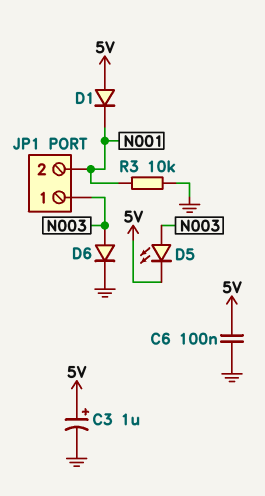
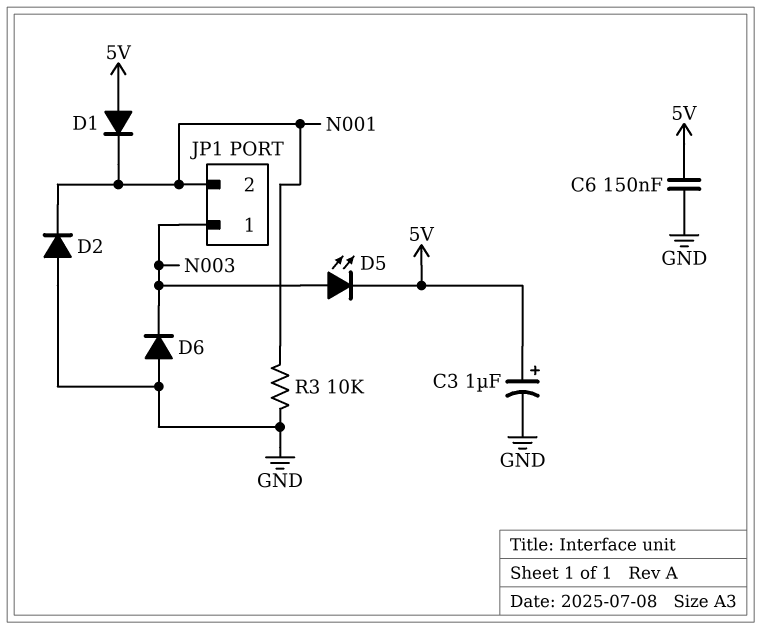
C6: 100nF (5V, GND) -> 150nF (5V, GND)
D2: none -> diode (A GND, K N001)
D6: diode (A N003, K GND) -> diode (A GND, K N003)

